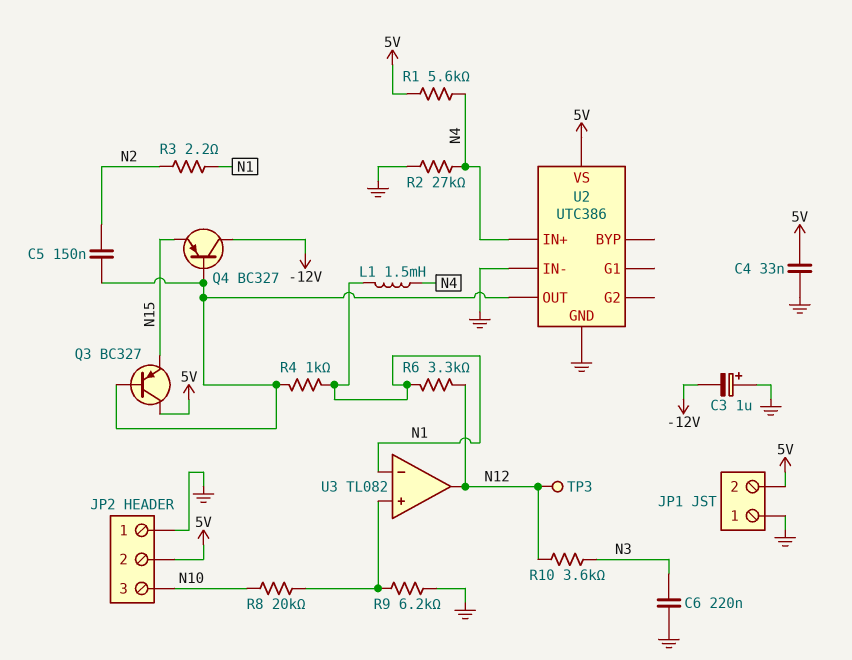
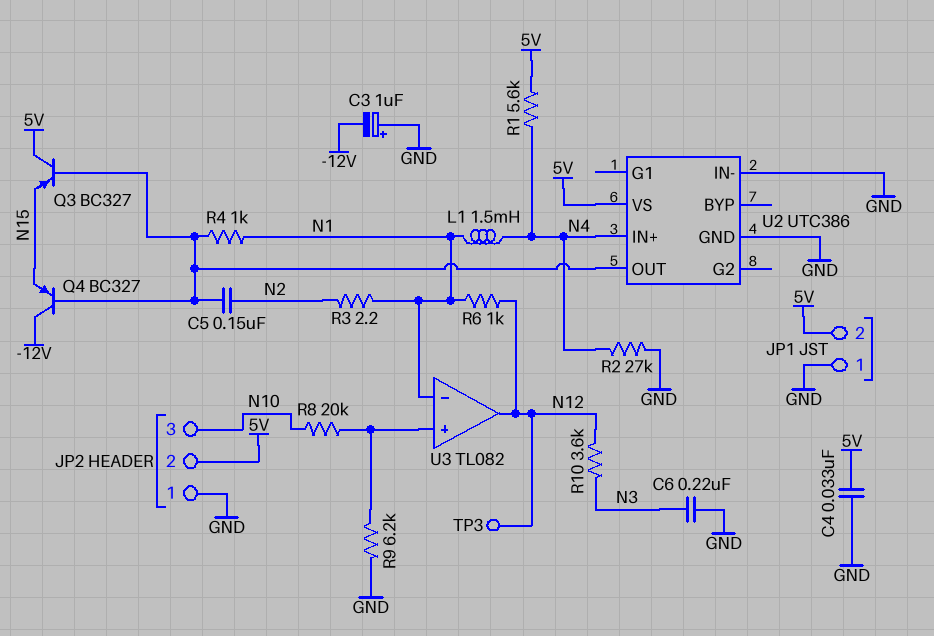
R6: 3.3k (N1, N12) -> 1k (N1, N12)

